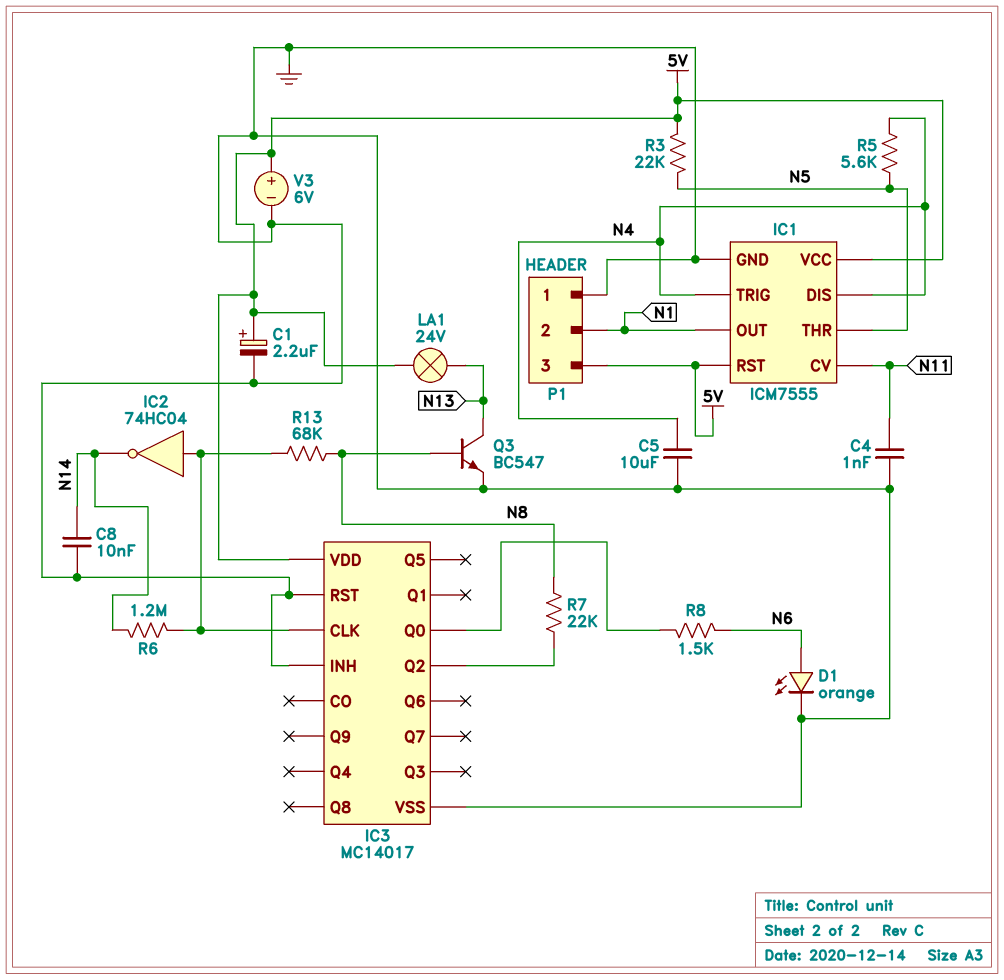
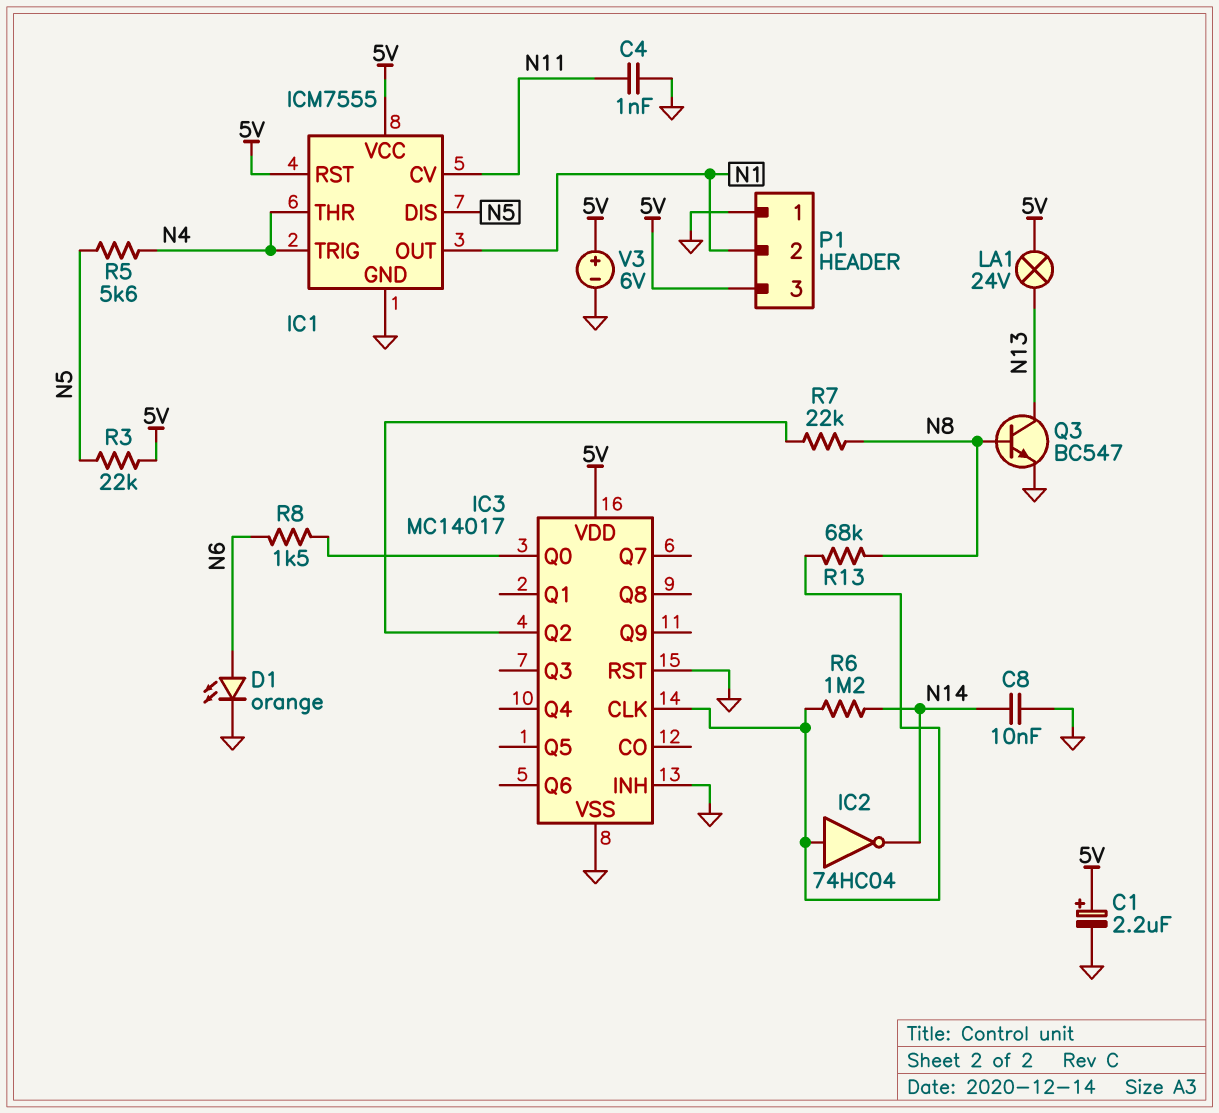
C5: 10uF (GND, N4) -> none
IC1 pin DIS: N4 -> N5
IC1 pin THR: N5 -> N4

